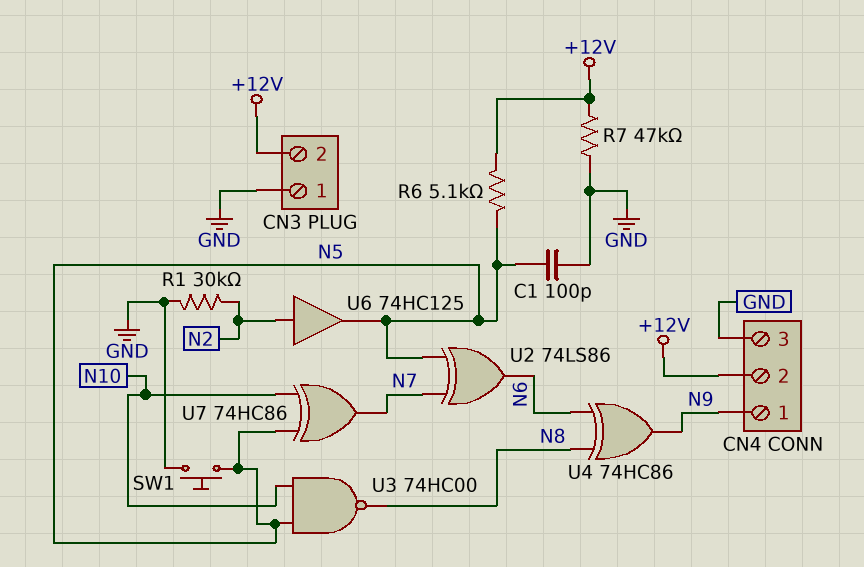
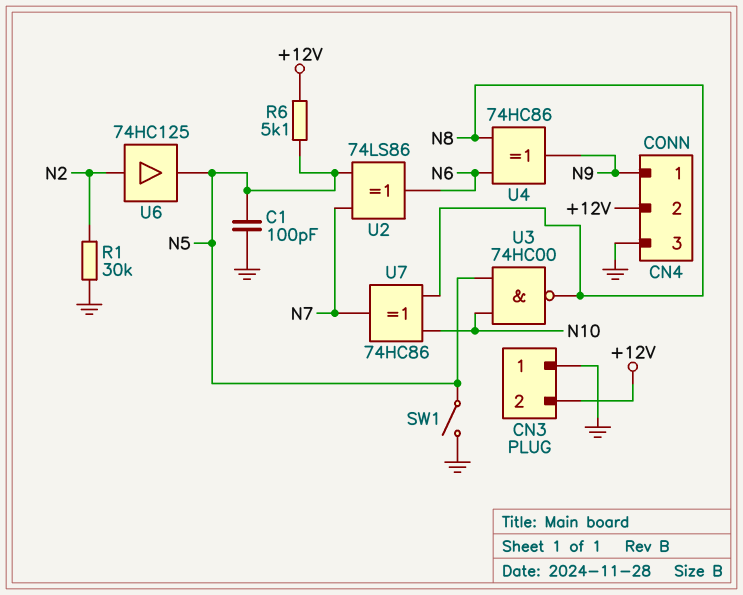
R7: 47k (+12V, GND) -> none
SW1: button (GND, N5) -> switch (GND, N5)
U7: XOR 74HC86 (in N5, in N10, out N7) -> XOR 74HC86 (in N8, in N10, out N7)

